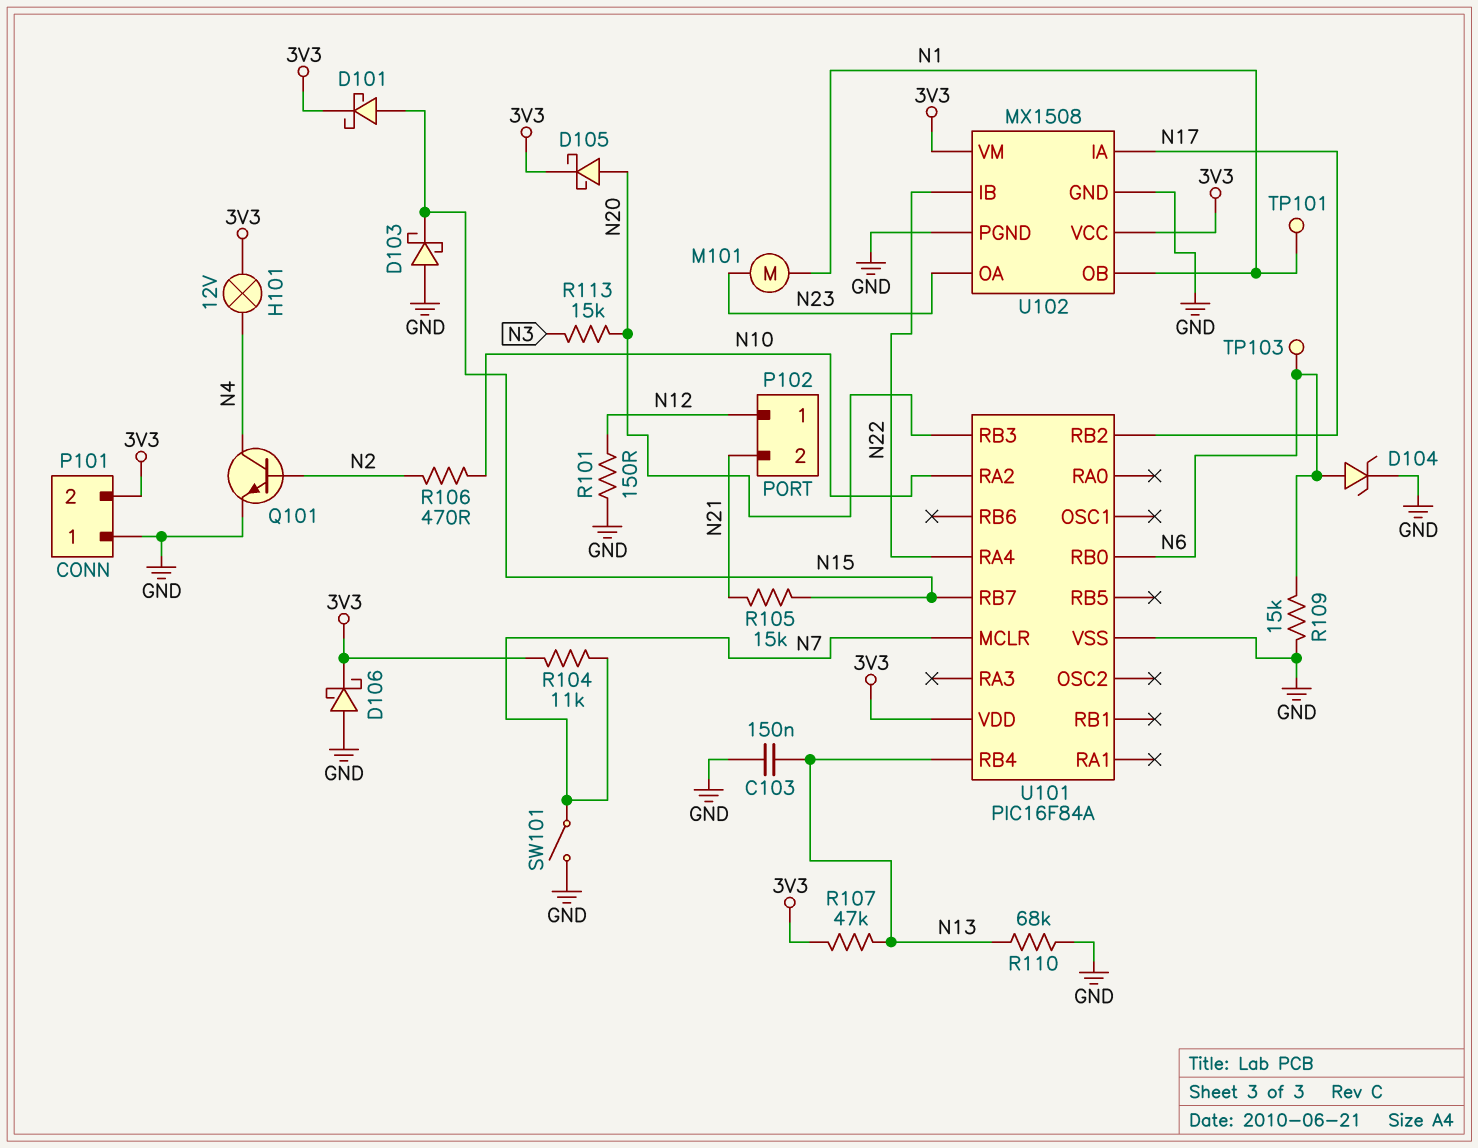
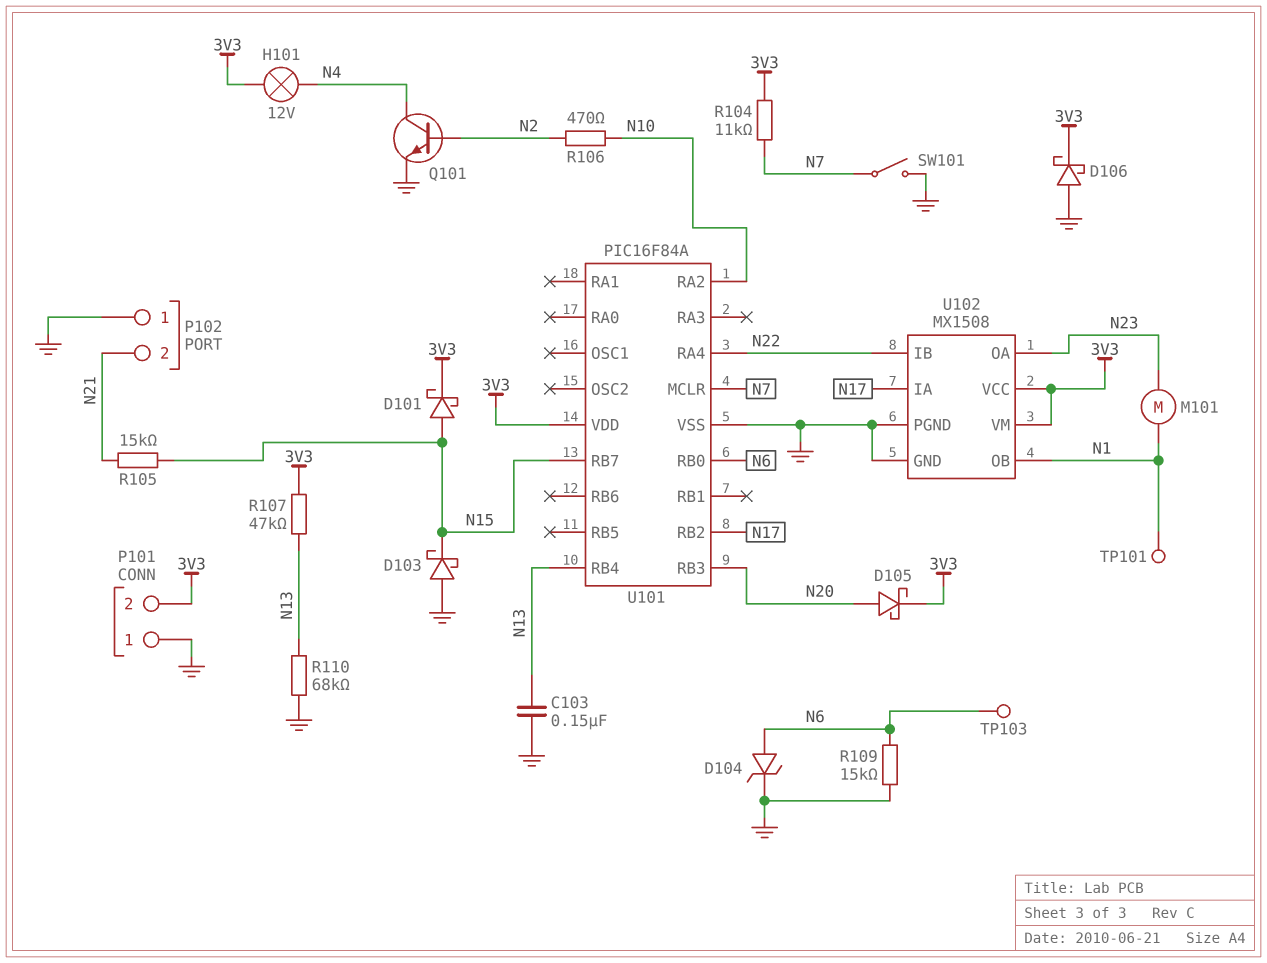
P102 pin 1: N12 -> GND
R101: 150 (GND, N12) -> none
R113: 15k (N3, N20) -> none

